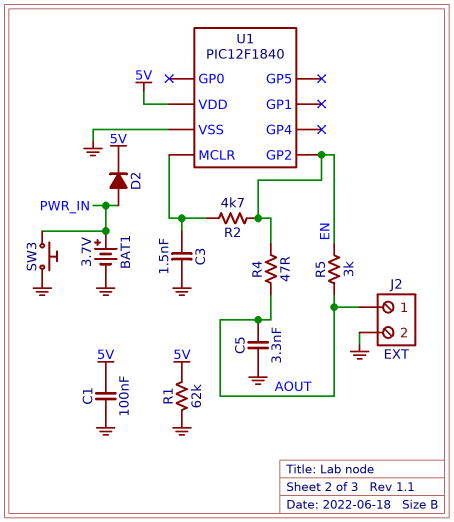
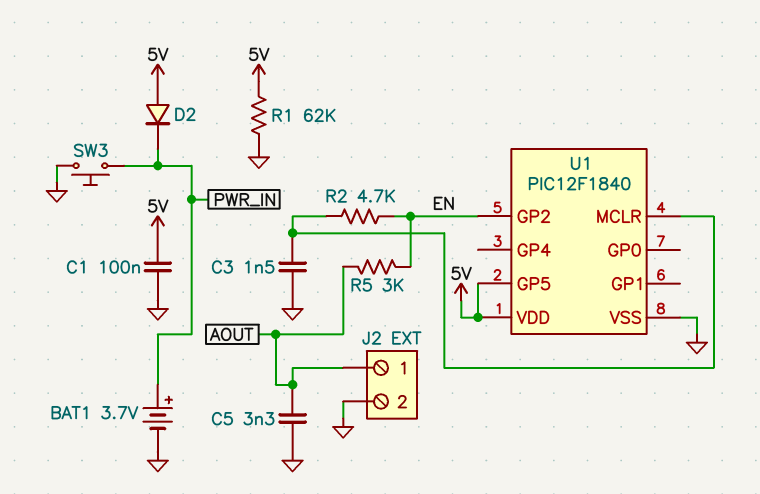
D2: diode (A PWR_IN, K 5V) -> diode (A 5V, K PWR_IN)
R4: 47 (AOUT, EN) -> none
U1 pin GP5: none -> 5V

